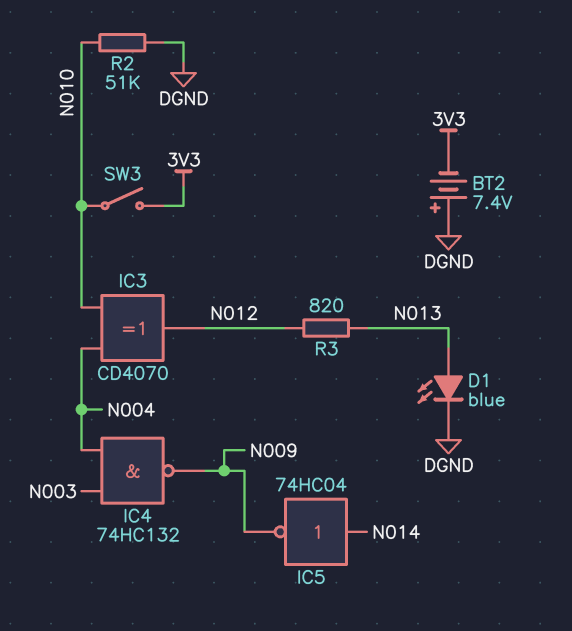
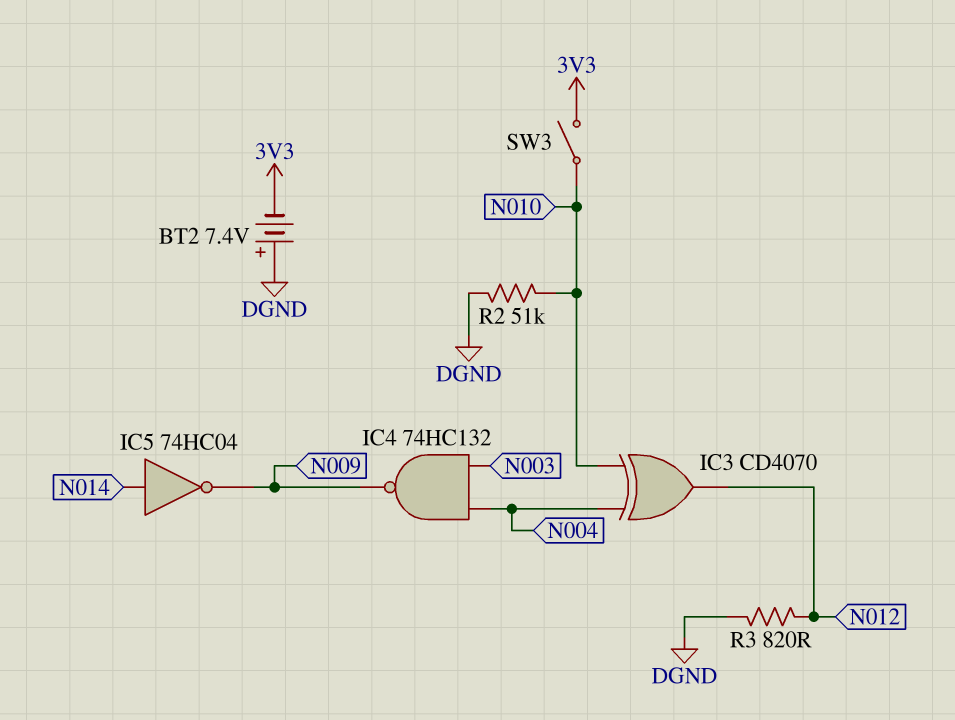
D1: LED blue (A N013, K DGND) -> none
R3: 820 (N012, N013) -> 820 (DGND, N012)

